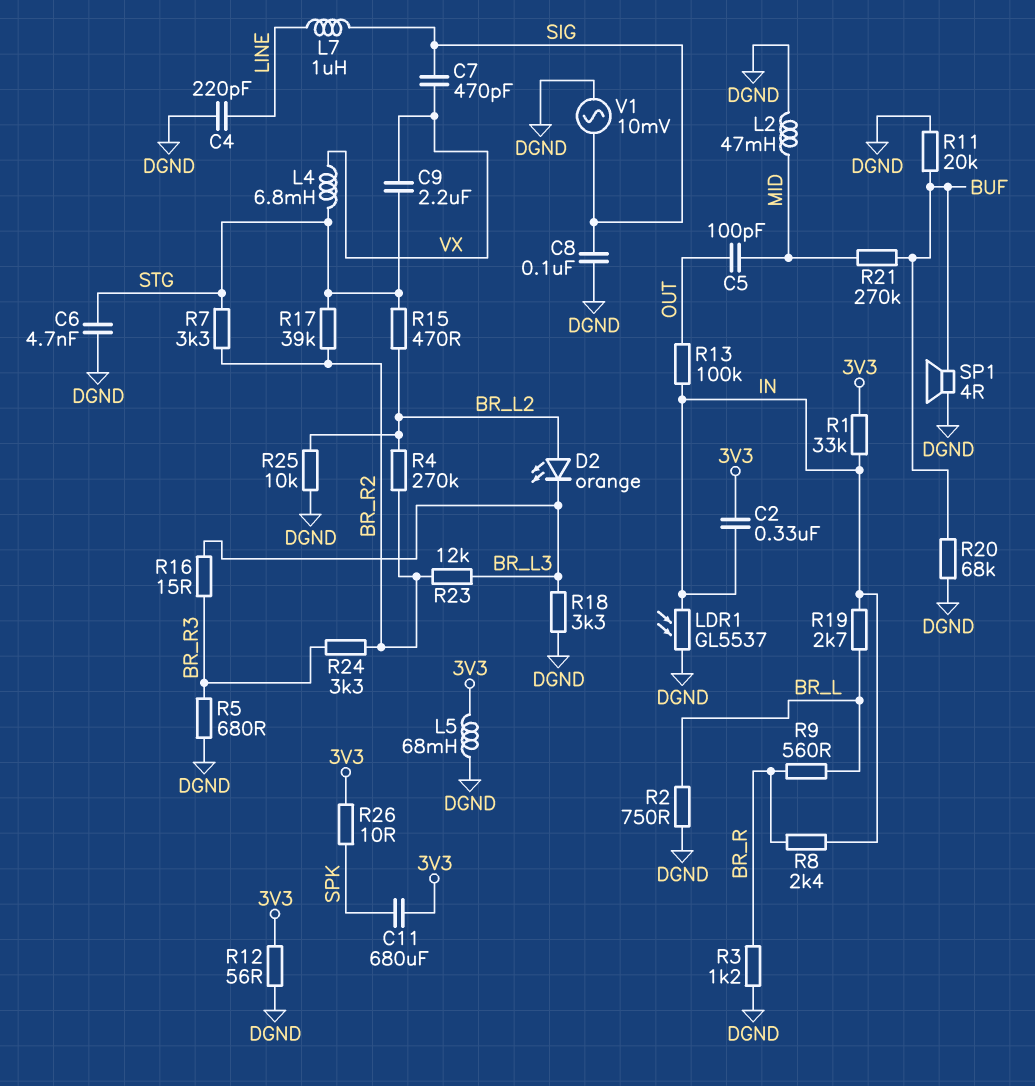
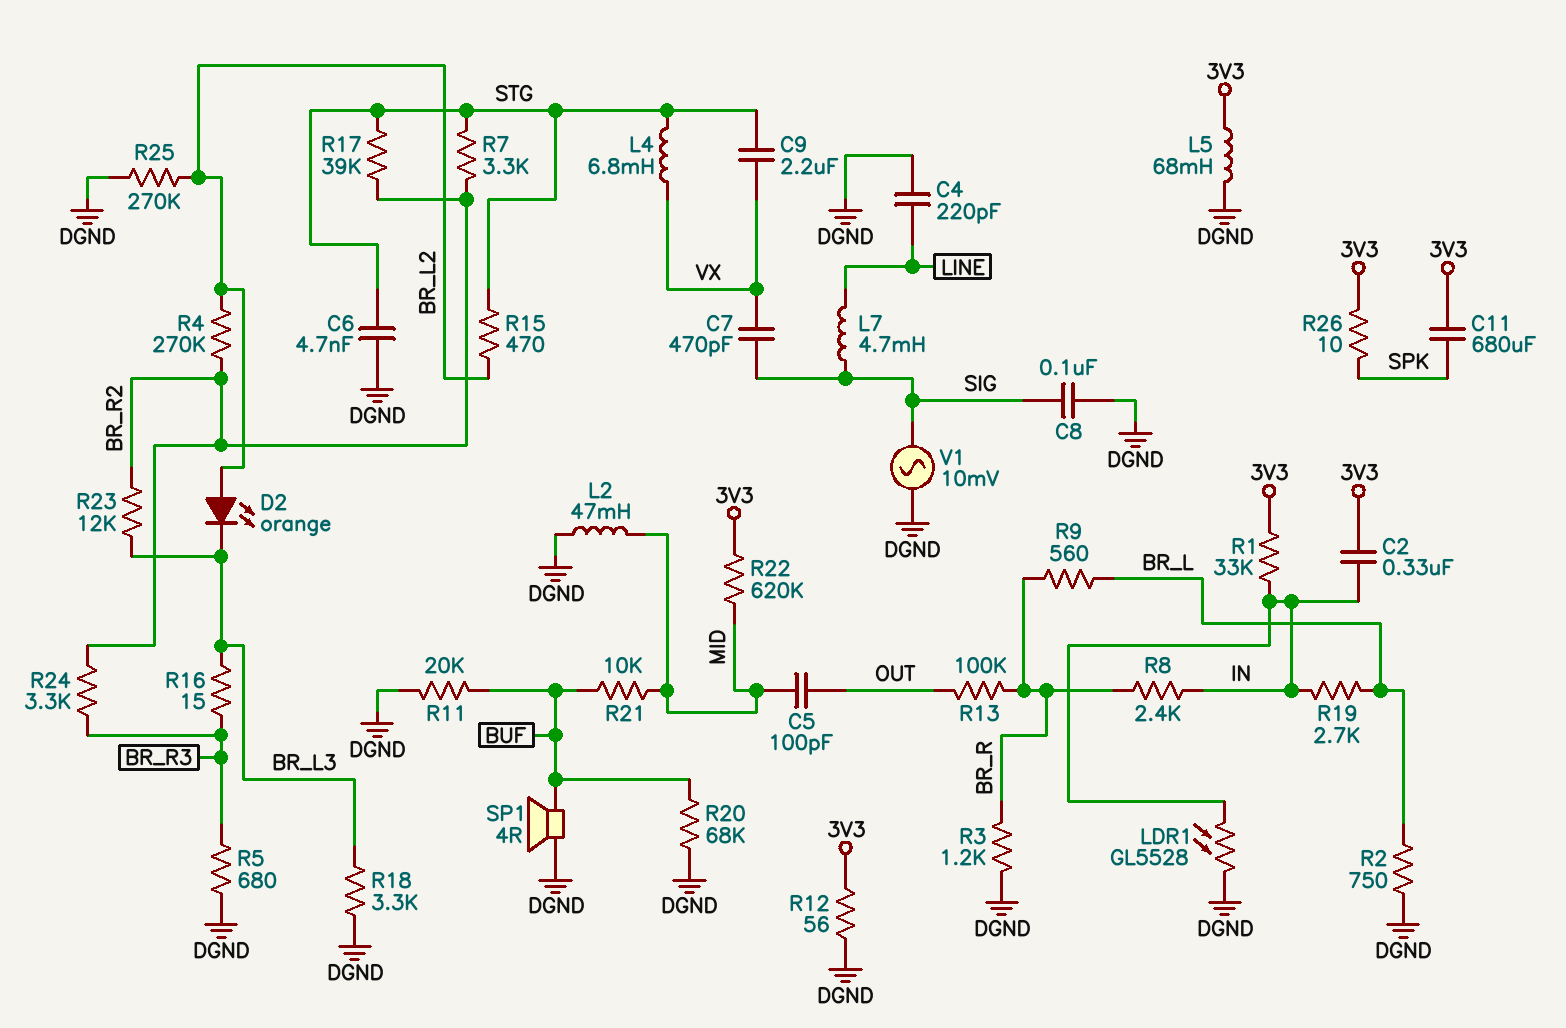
L7: 1uH (LINE, SIG) -> 4.7mH (LINE, SIG)
LDR1: GL5537 (DGND, IN) -> GL5528 (DGND, IN)
R13: 100k (IN, OUT) -> 100k (BR_R, OUT)
R21: 270k (BUF, MID) -> 10k (BUF, MID)
R22: none -> 620k (3V3, MID)
R25: 10k (BR_L2, DGND) -> 270k (BR_L2, DGND)

